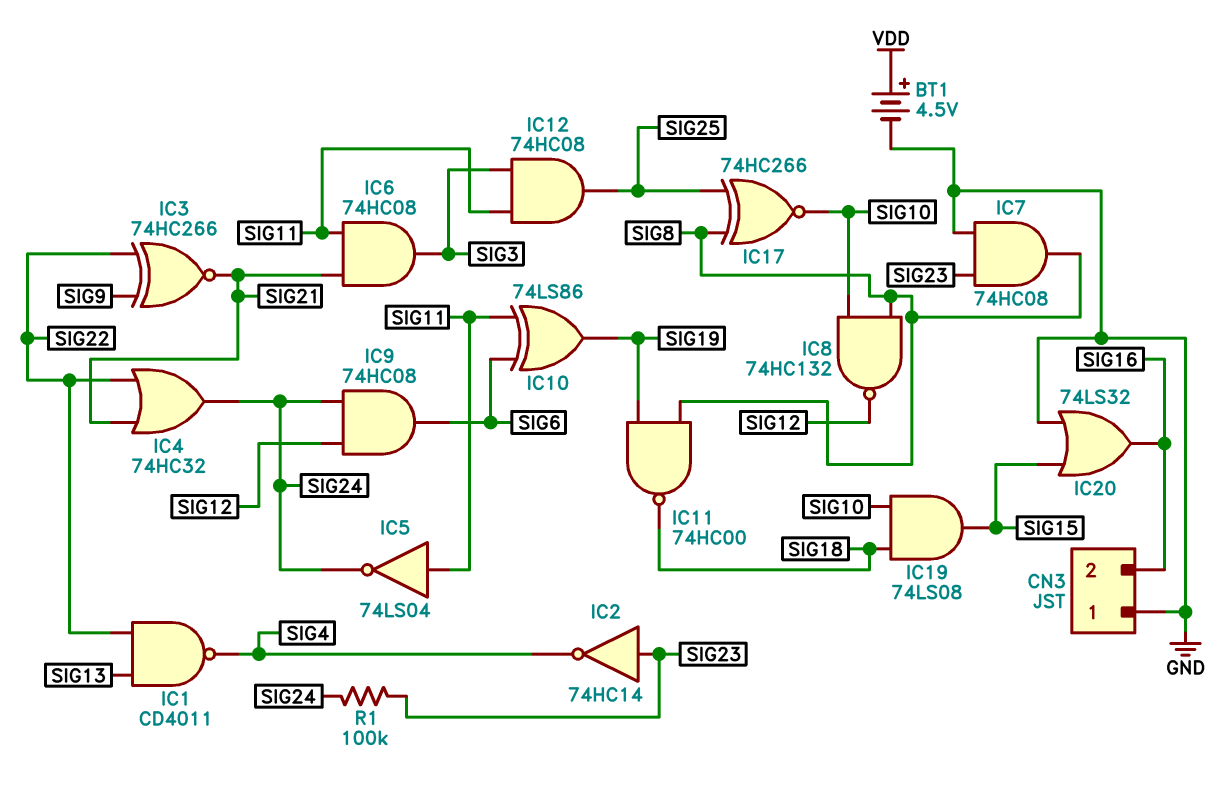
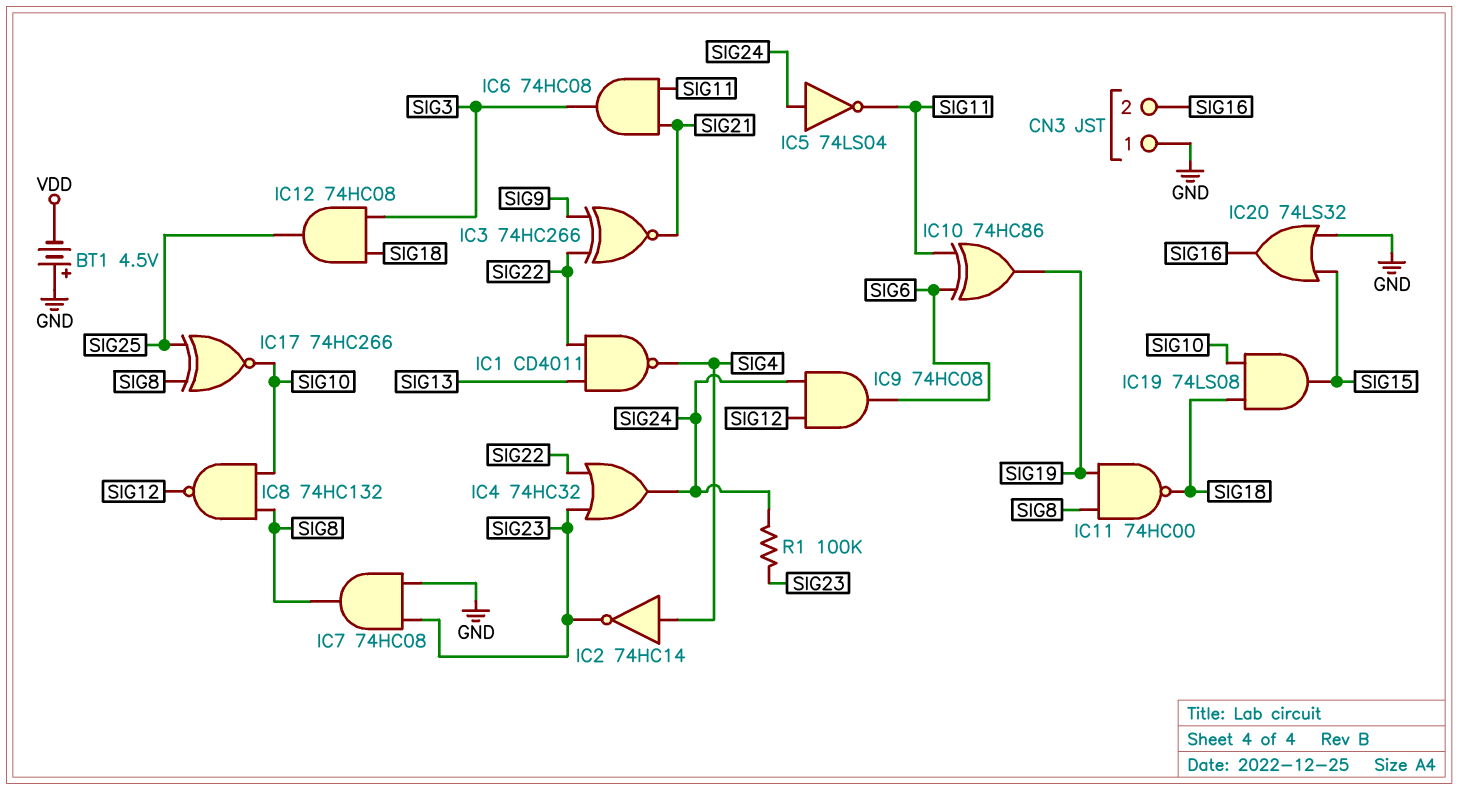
BT1: 4.5V (plus VDD, minus GND) -> 4.5V (plus GND, minus VDD)
IC2: NOT 74HC14 (in SIG23, out SIG4) -> NOT 74HC14 (in SIG4, out SIG23)
IC4: OR 74HC32 (in SIG21, in SIG22, out SIG24) -> OR 74HC32 (in SIG22, in SIG23, out SIG24)
IC5: NOT 74LS04 (in SIG11, out SIG24) -> NOT 74LS04 (in SIG24, out SIG11)
IC10: XOR 74LS86 (in SIG6, in SIG11, out SIG19) -> XOR 74HC86 (in SIG6, in SIG11, out SIG19)
IC12: AND 74HC08 (in SIG3, in SIG11, out SIG25) -> AND 74HC08 (in SIG3, in SIG18, out SIG25)

